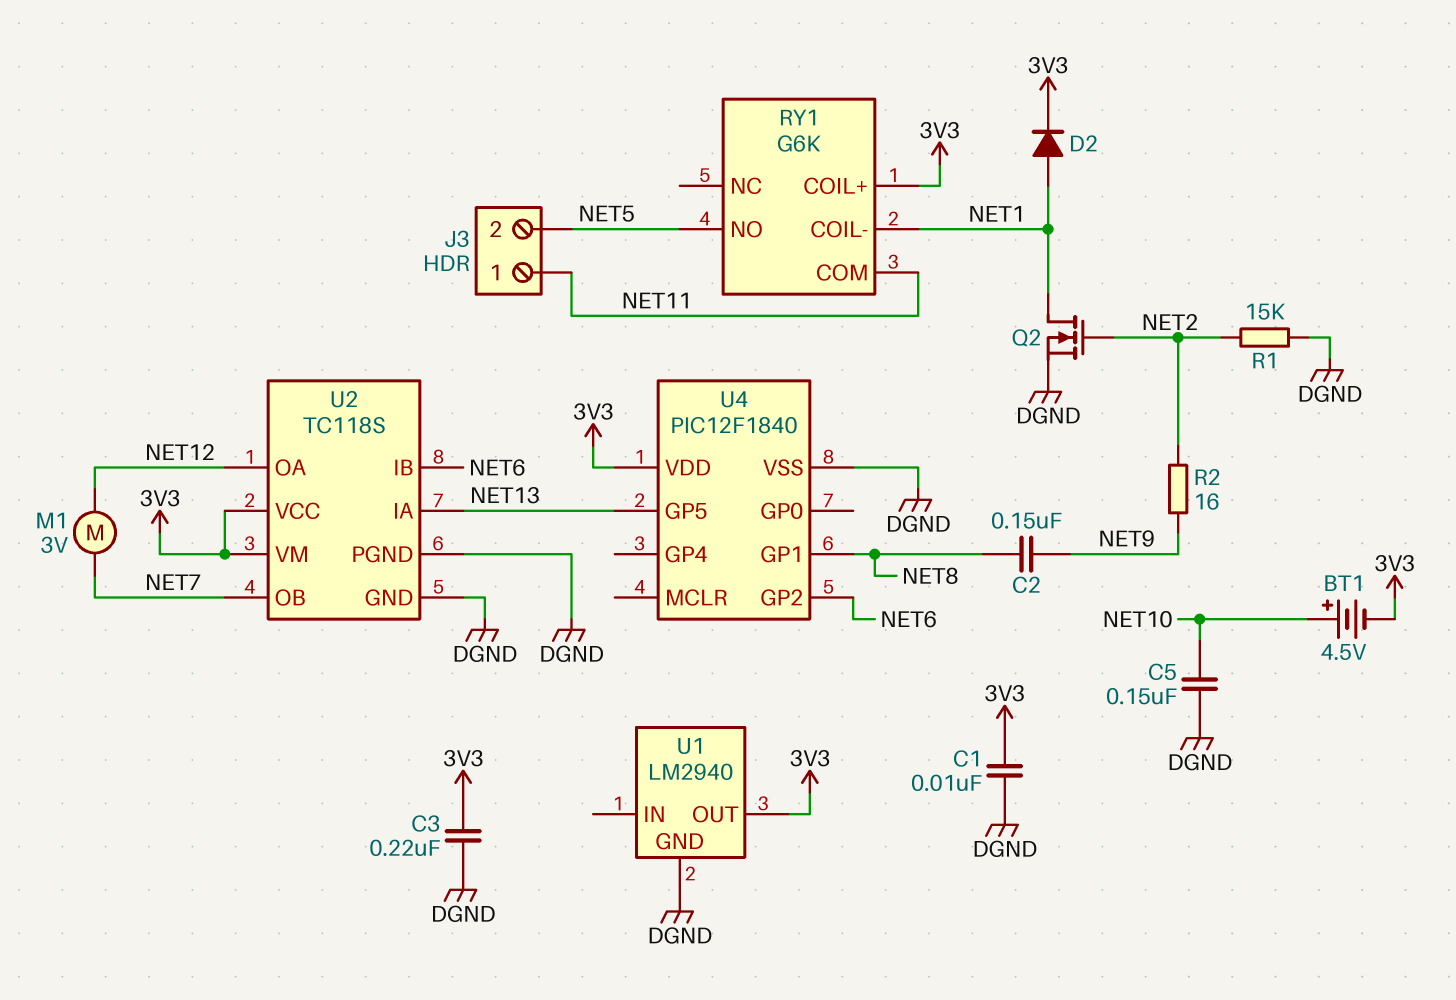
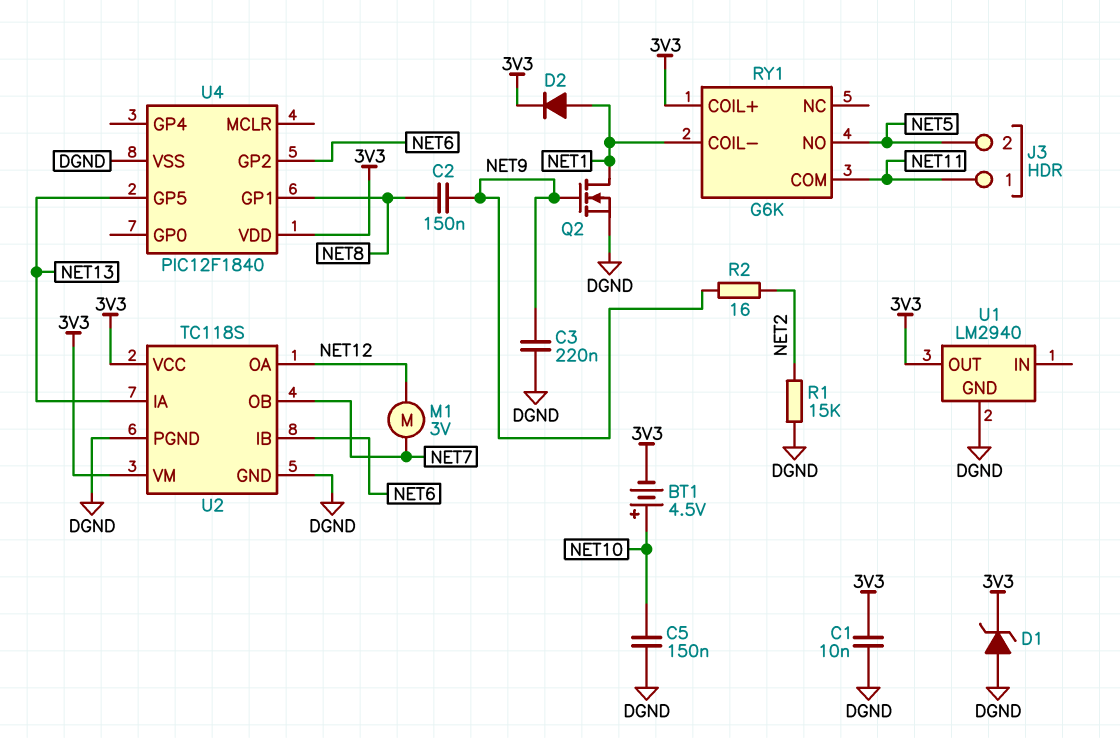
C3: 220nF (3V3, DGND) -> 220nF (DGND, NET9)
D1: none -> zener (A DGND, K 3V3)
Q2: NMOS (G NET2, D NET1, S DGND) -> NMOS (G NET9, D NET1, S DGND)

